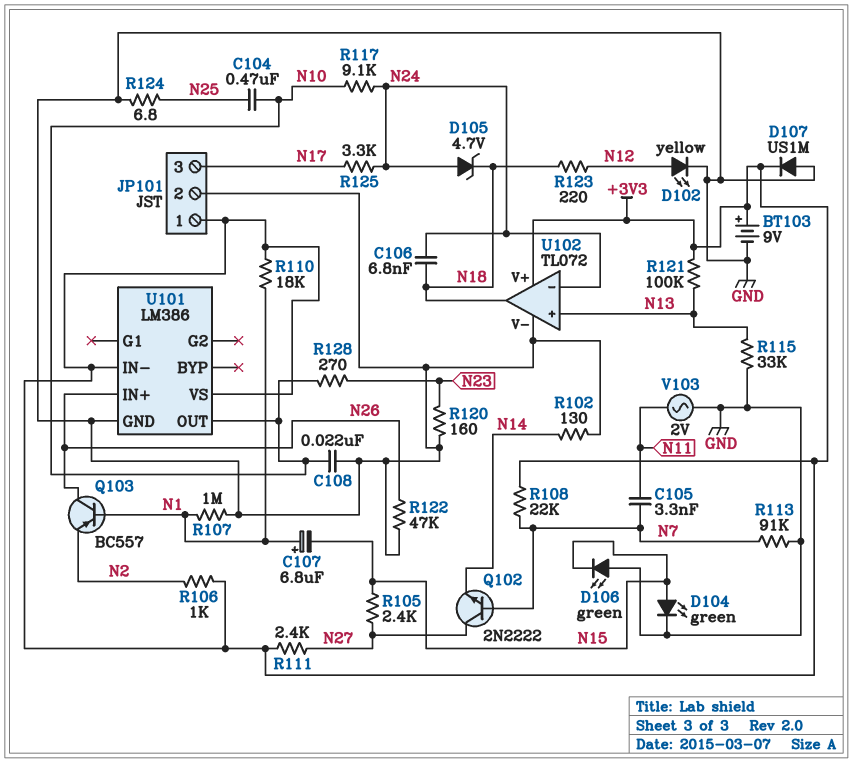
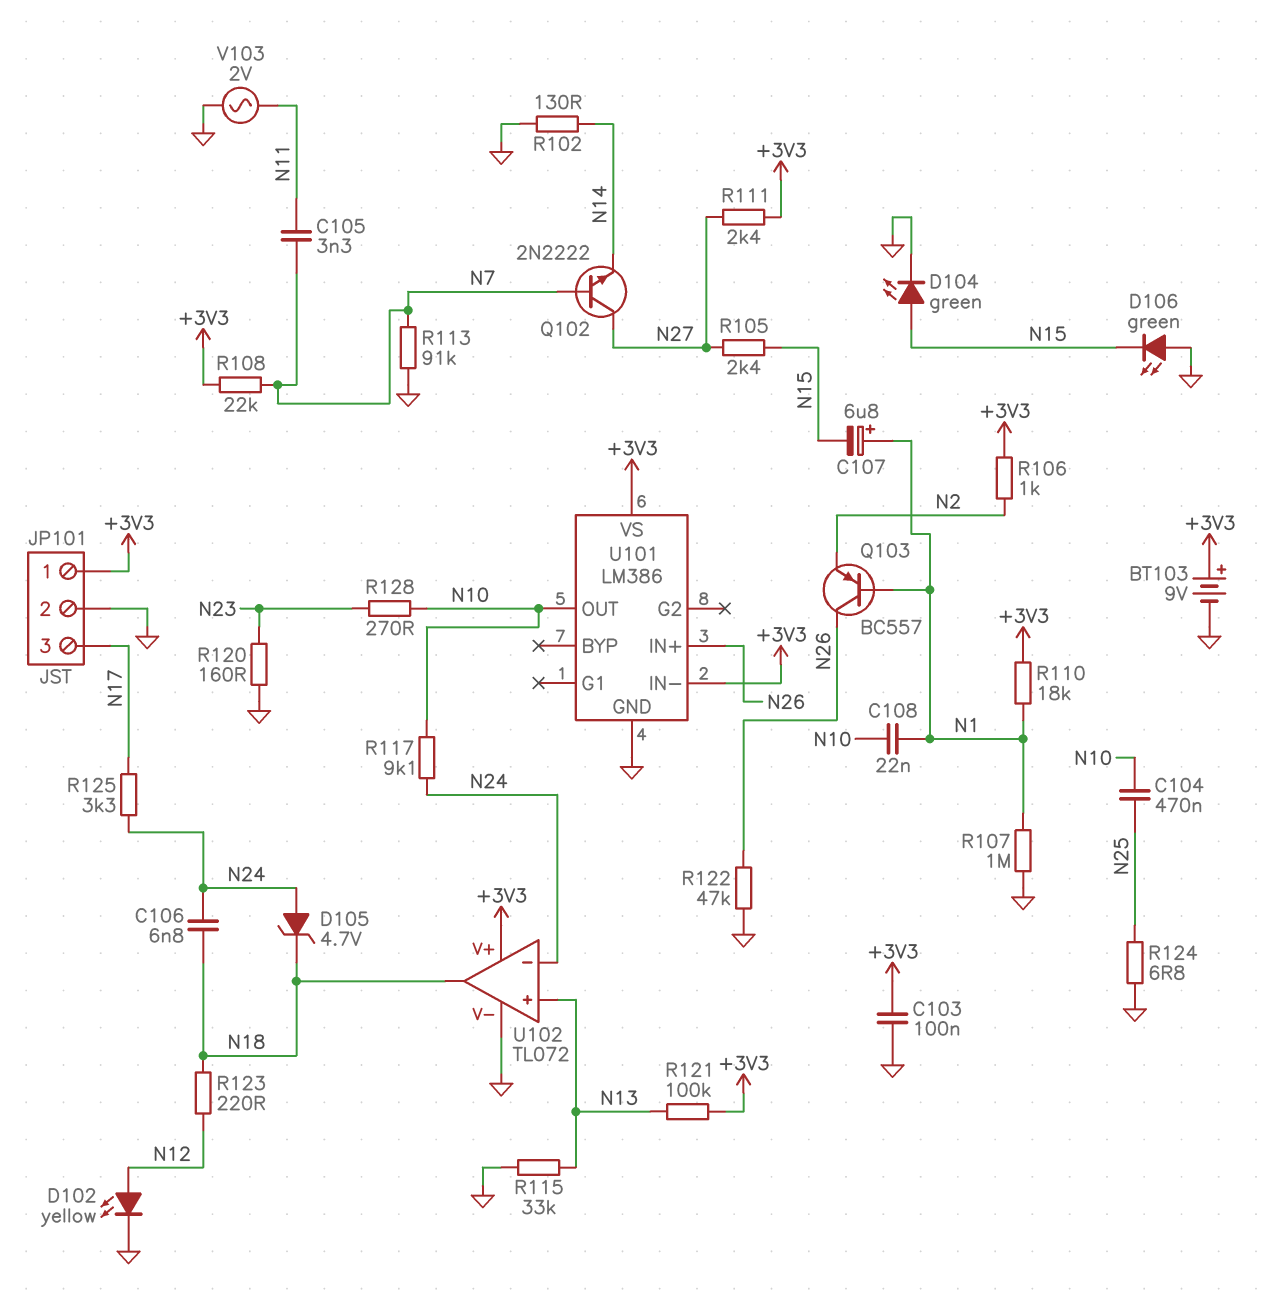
C103: none -> 100nF (+3V3, GND)
C108: 22nF (GND, N10) -> 22nF (N1, N10)
D107: diode US1M (A GND, K +3V3) -> none

